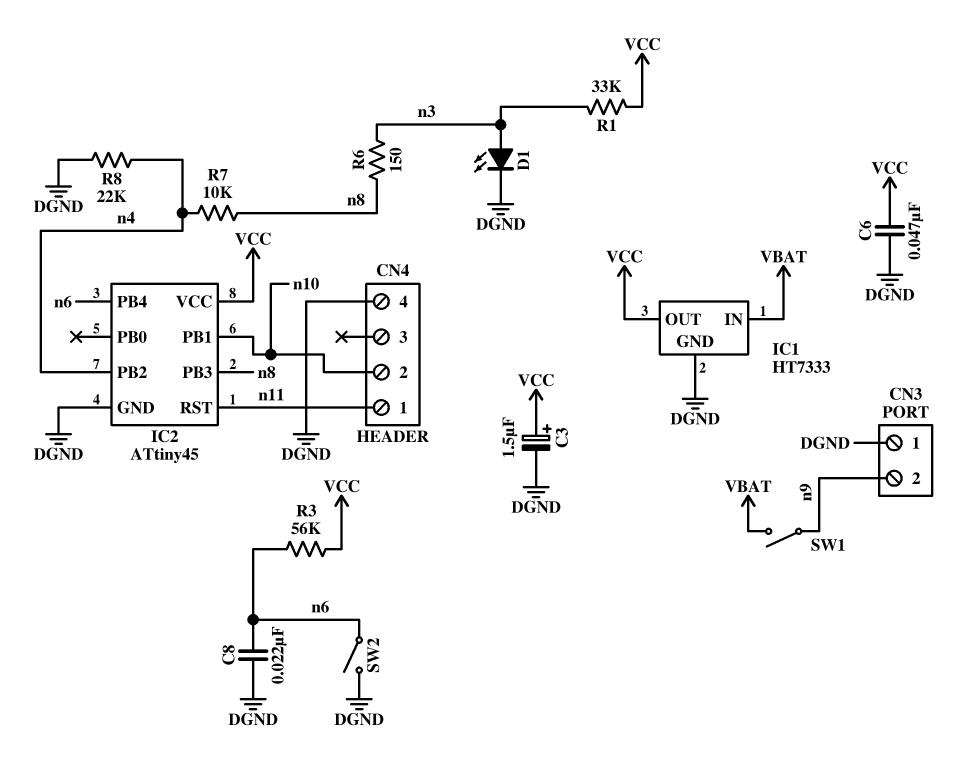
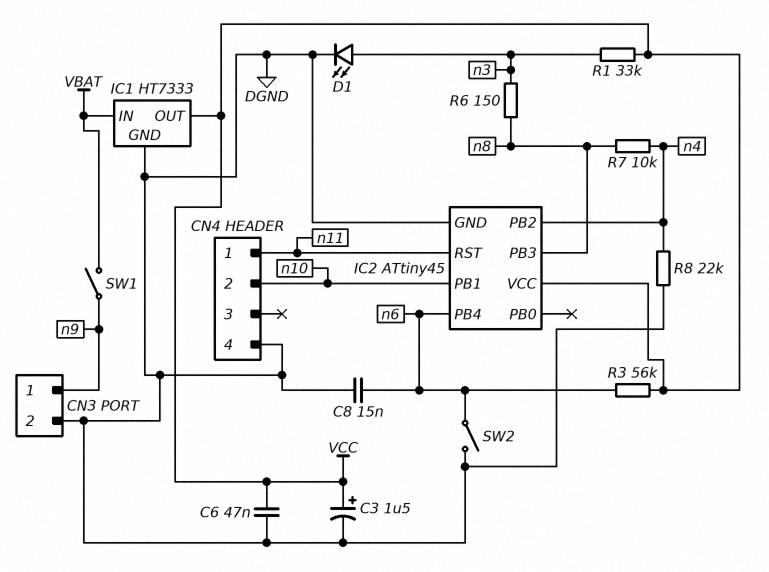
C8: 22nF (DGND, n6) -> 15nF (DGND, n6)
CN3 pin 1: DGND -> n9
CN3 pin 2: n9 -> DGND

